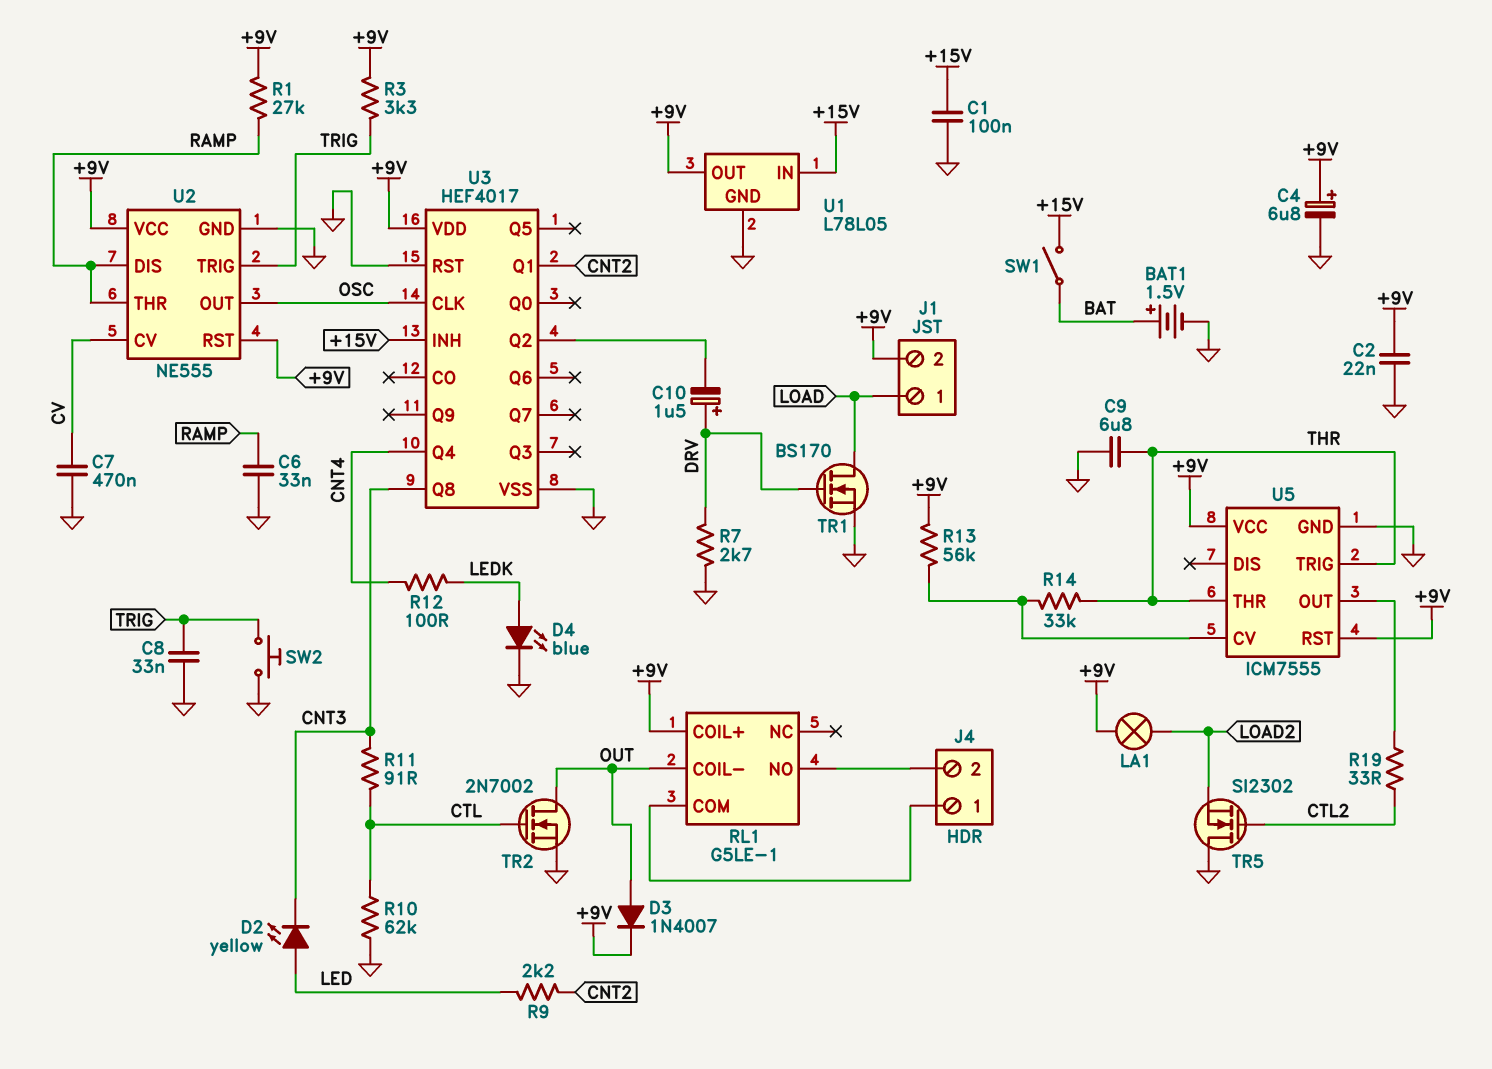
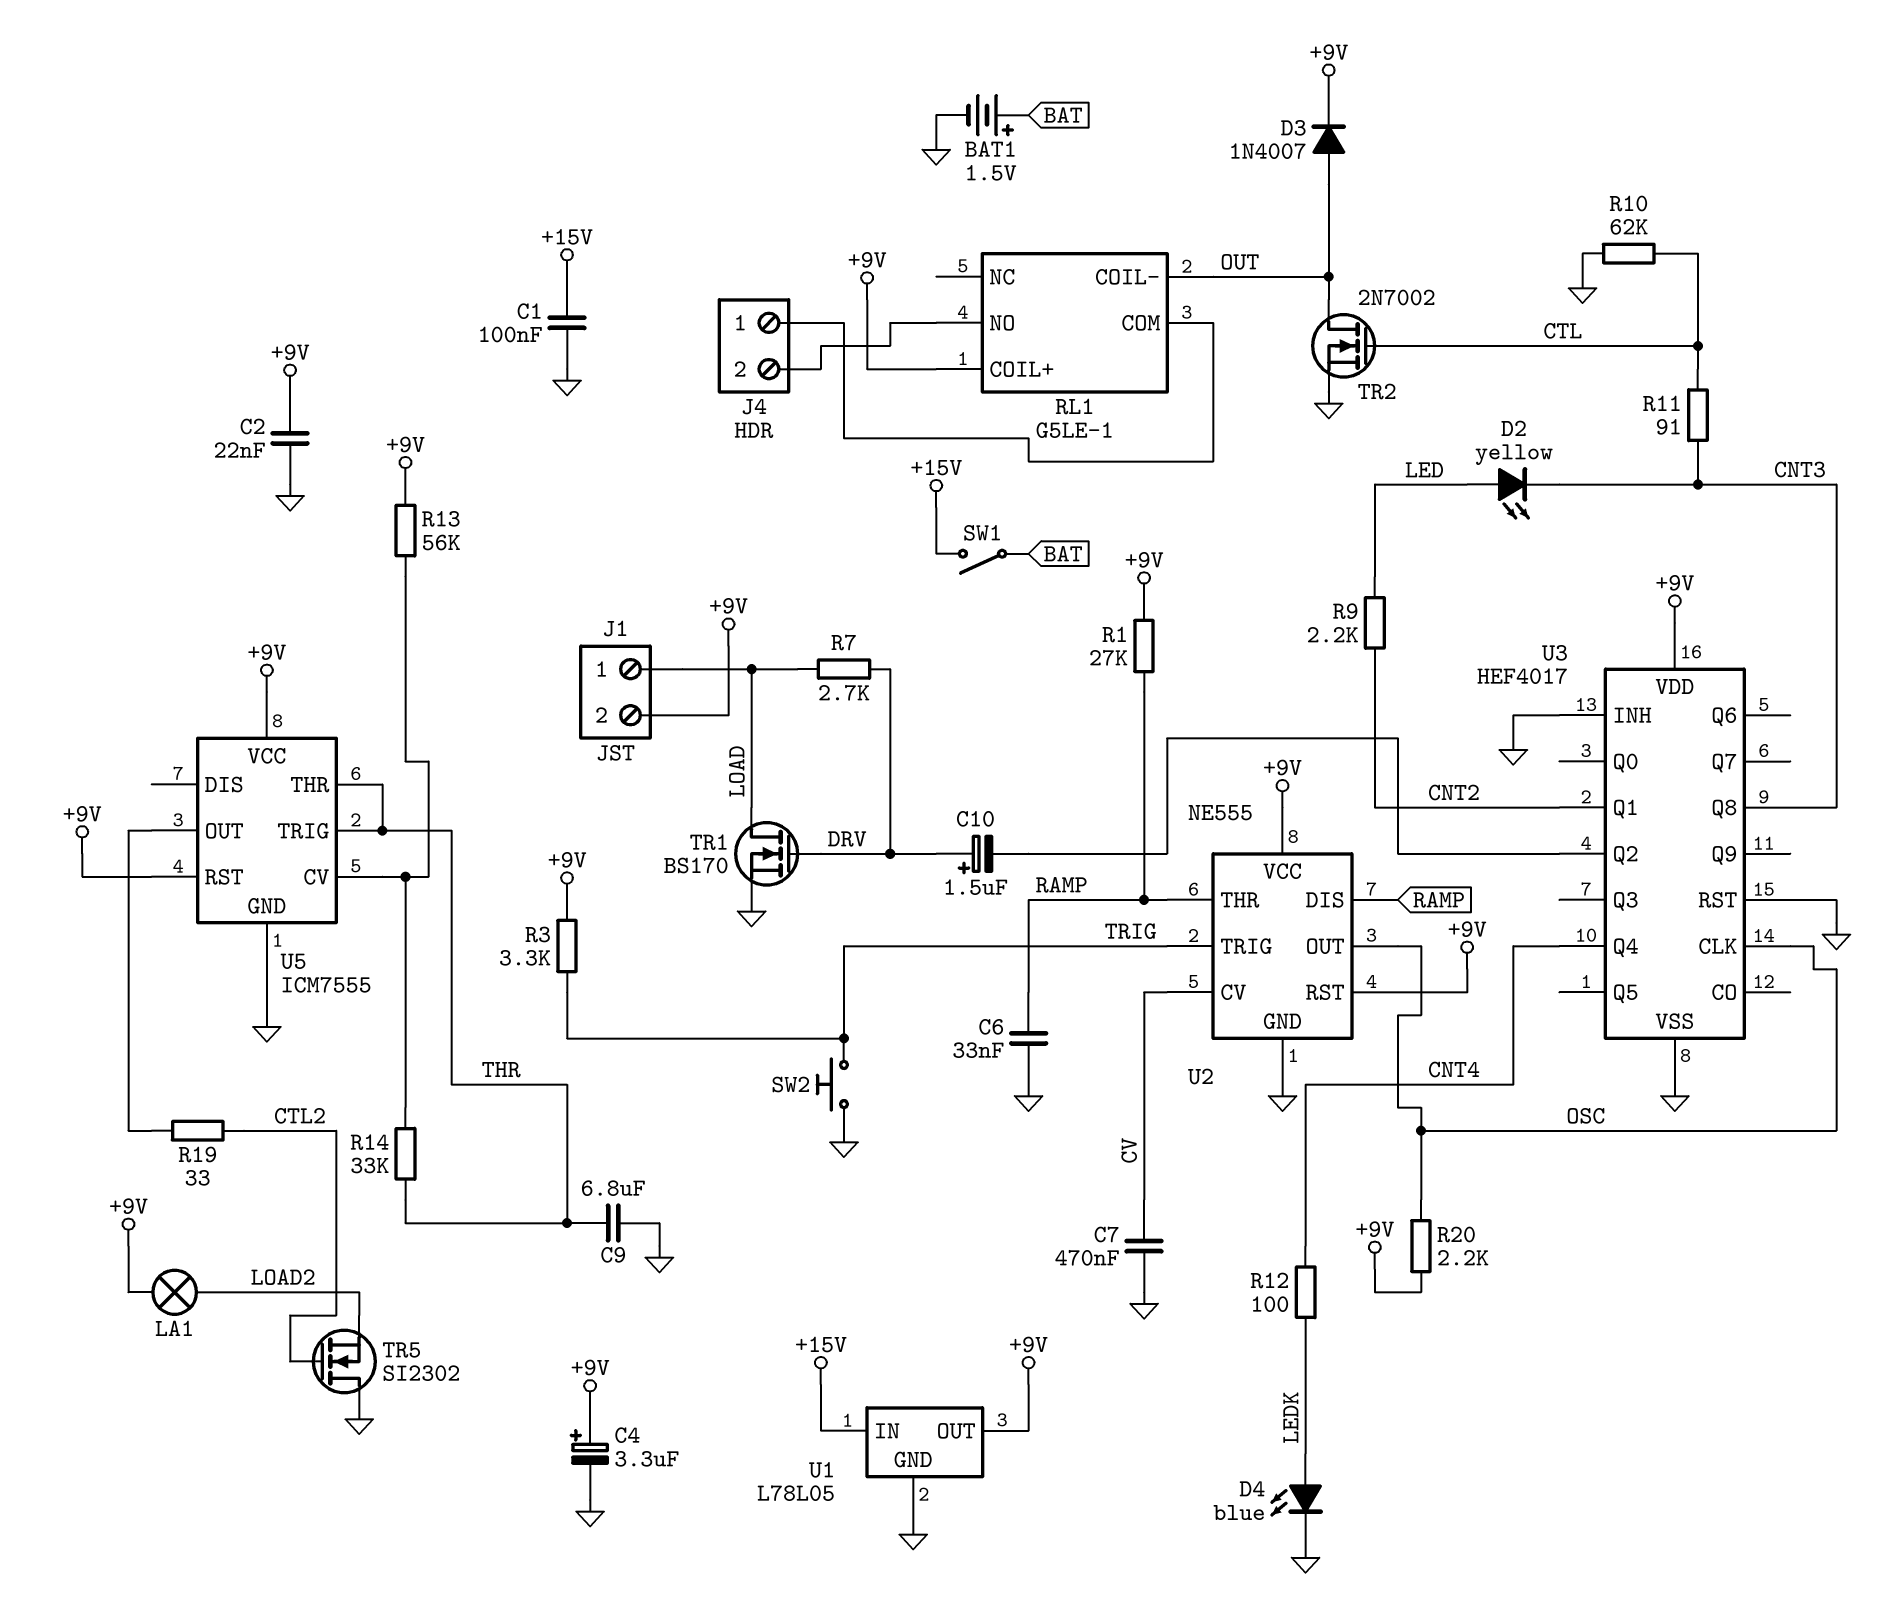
C4: 6.8uF (plus +9V, minus GND) -> 3.3uF (plus +9V, minus GND)
C8: 33nF (GND, TRIG) -> none
R7: 2.7k (DRV, GND) -> 2.7k (DRV, LOAD)
R20: none -> 2.2k (+9V, OSC)
U3 pin INH: +15V -> GND

